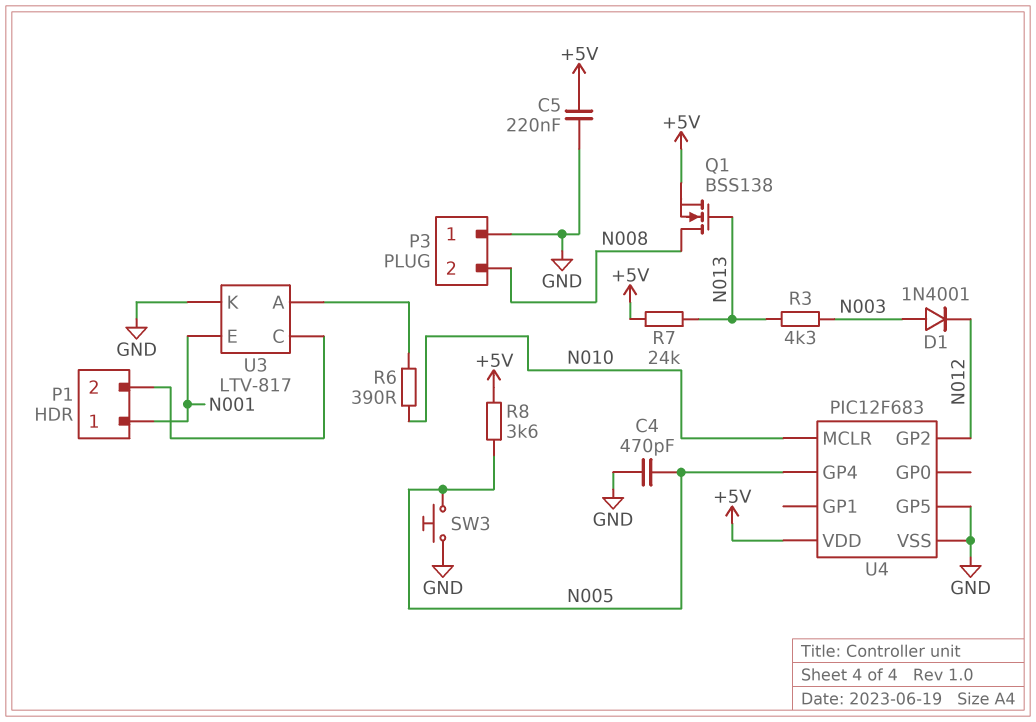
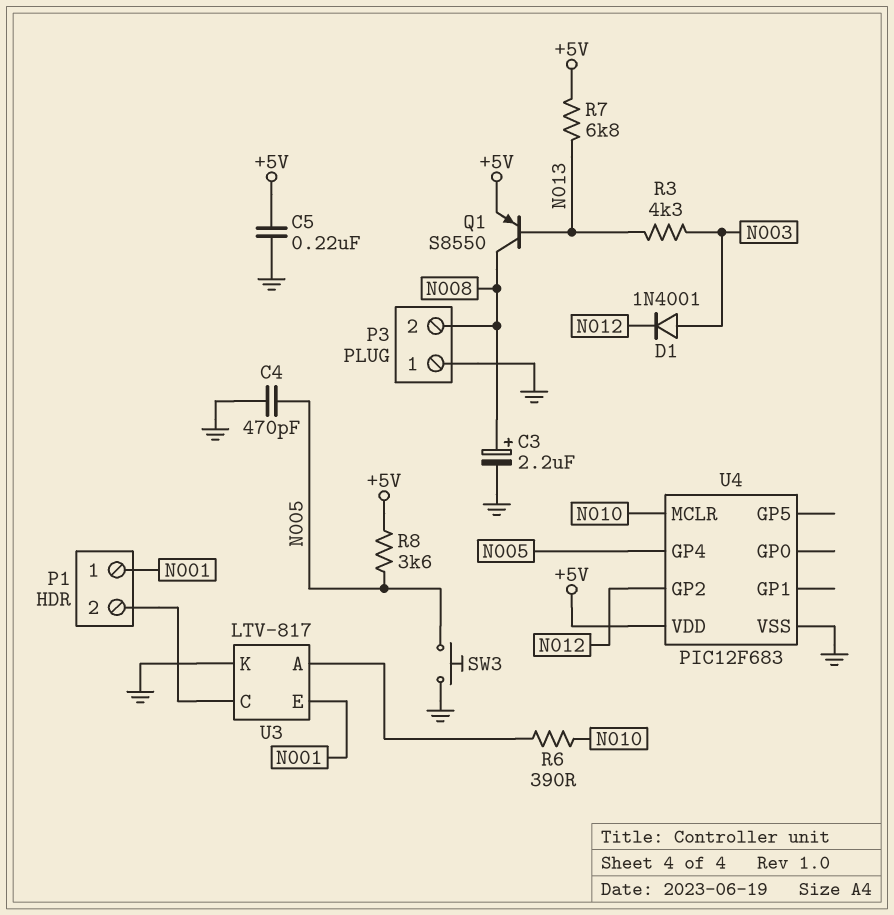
C3: none -> 2.2uF (plus N008, minus GND)
Q1: NMOS BSS138 (G N013, D N008, S +5V) -> PNP S8550 (B N013, C N008, E +5V)
R7: 24k (+5V, N013) -> 6.8k (+5V, N013)
U4 pin GP5: GND -> none

